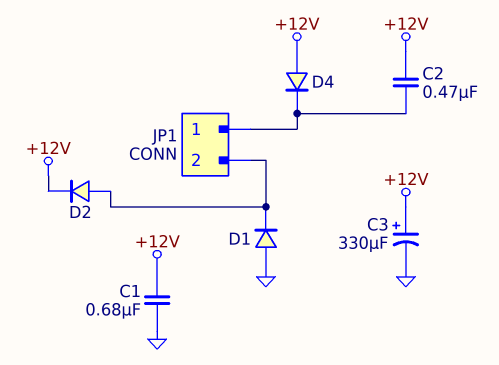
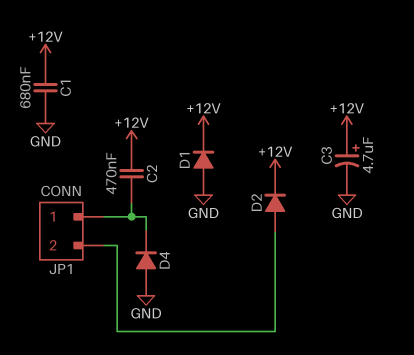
C3: 330uF (plus +12V, minus GND) -> 4.7uF (plus +12V, minus GND)
D1: diode (A GND, K JP1/2) -> diode (A GND, K +12V)
D4: diode (A +12V, K JP1/1) -> diode (A GND, K JP1/1)

